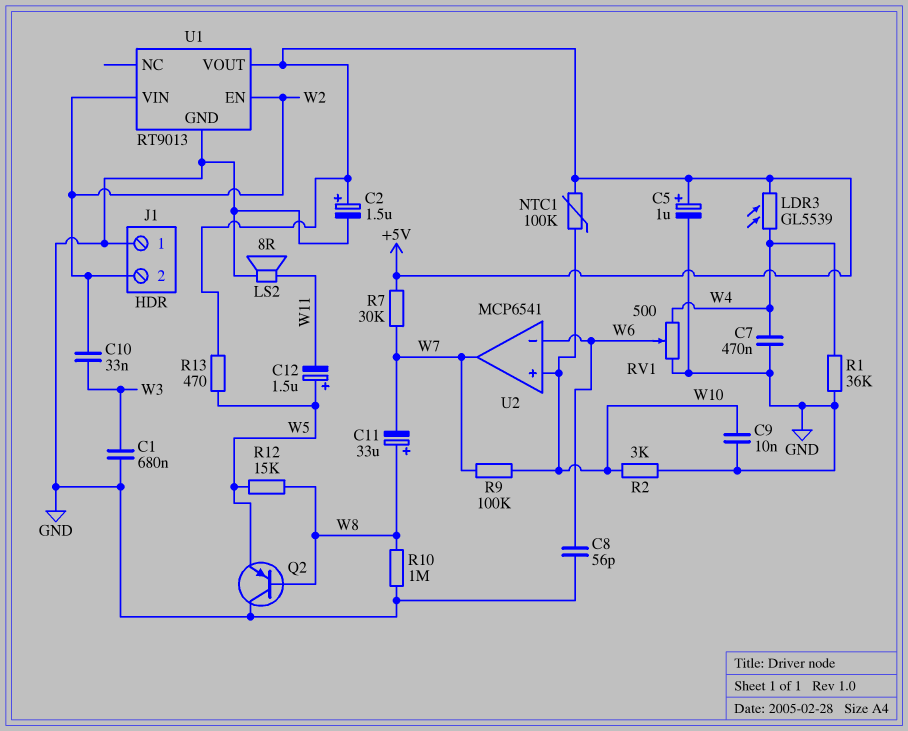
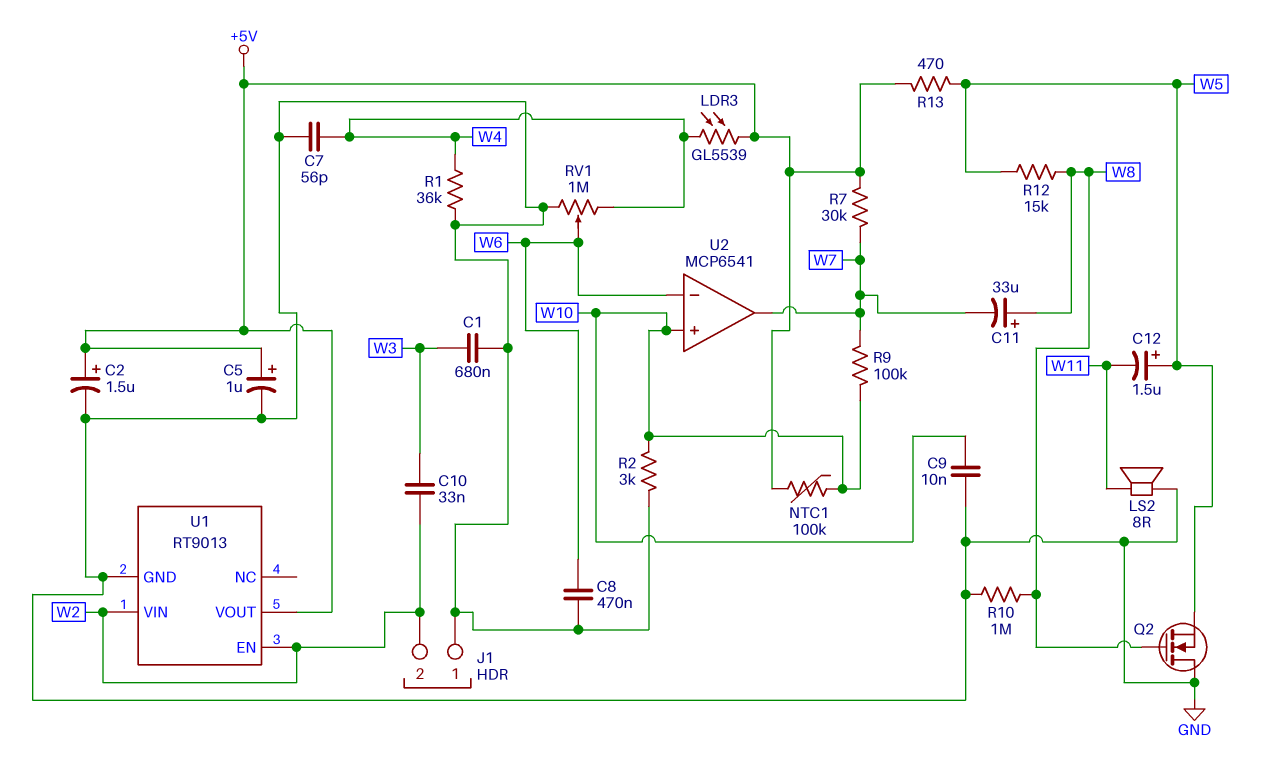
C7: 470nF (GND, W4) -> 56pF (GND, W4)
C8: 56pF (GND, W6) -> 470nF (GND, W6)
Q2: PNP (B W8, C GND, E W5) -> NMOS (G W8, D GND, S W5)
RV1: 500 (GND, W4, wiper W6) -> 1M (GND, W4, wiper W6)

